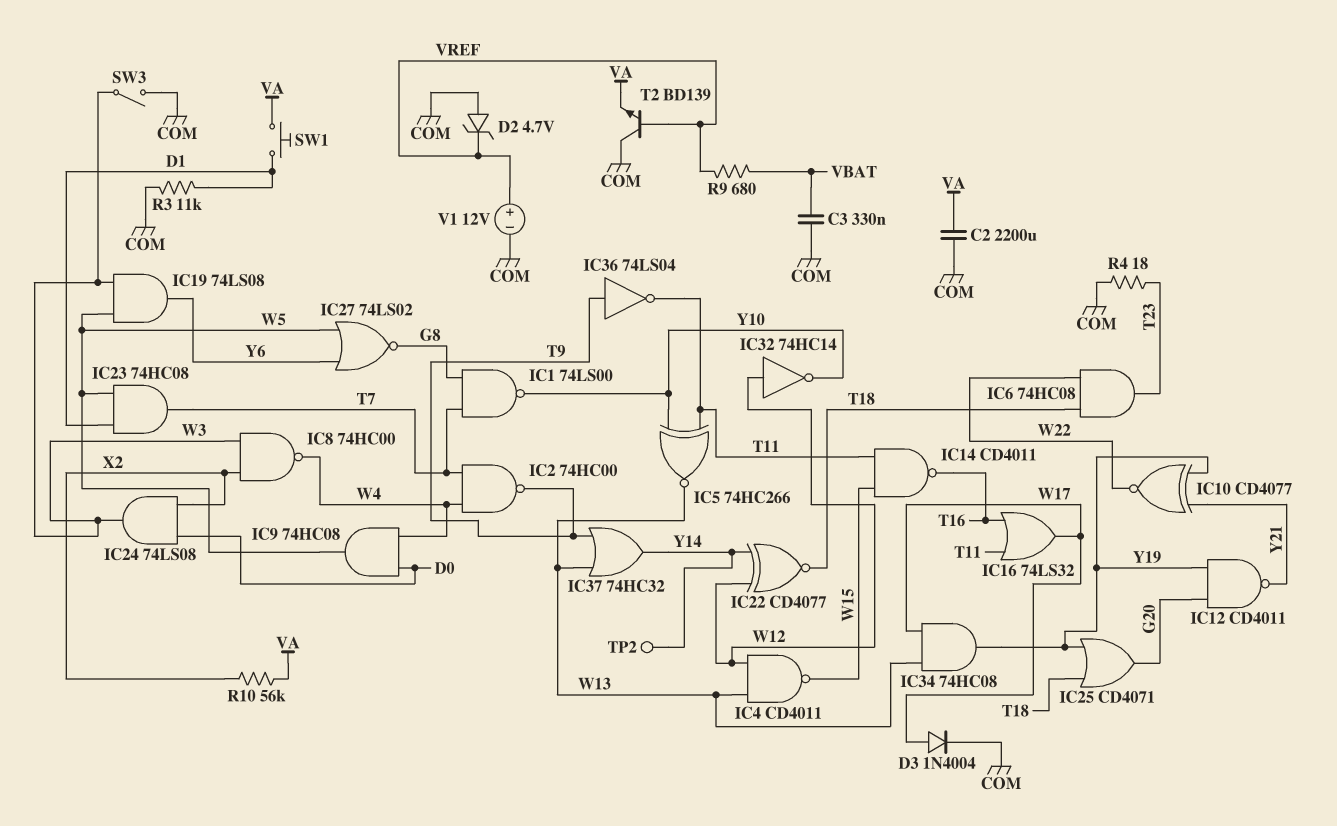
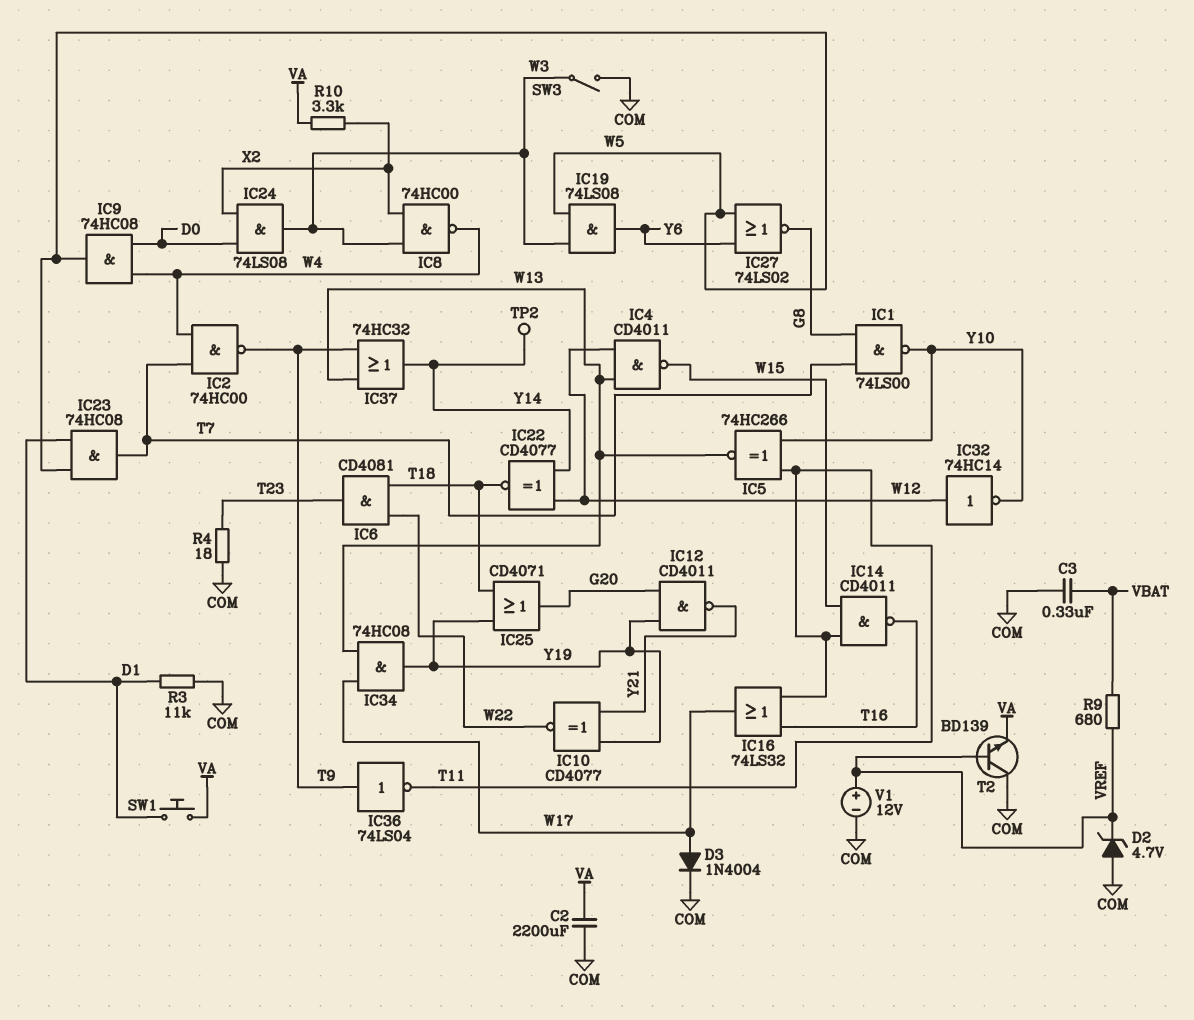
IC6: AND 74HC08 (in T18, in W22, out T23) -> AND CD4081 (in T18, in W22, out T23)
R10: 56k (VA, X2) -> 3.3k (VA, X2)

